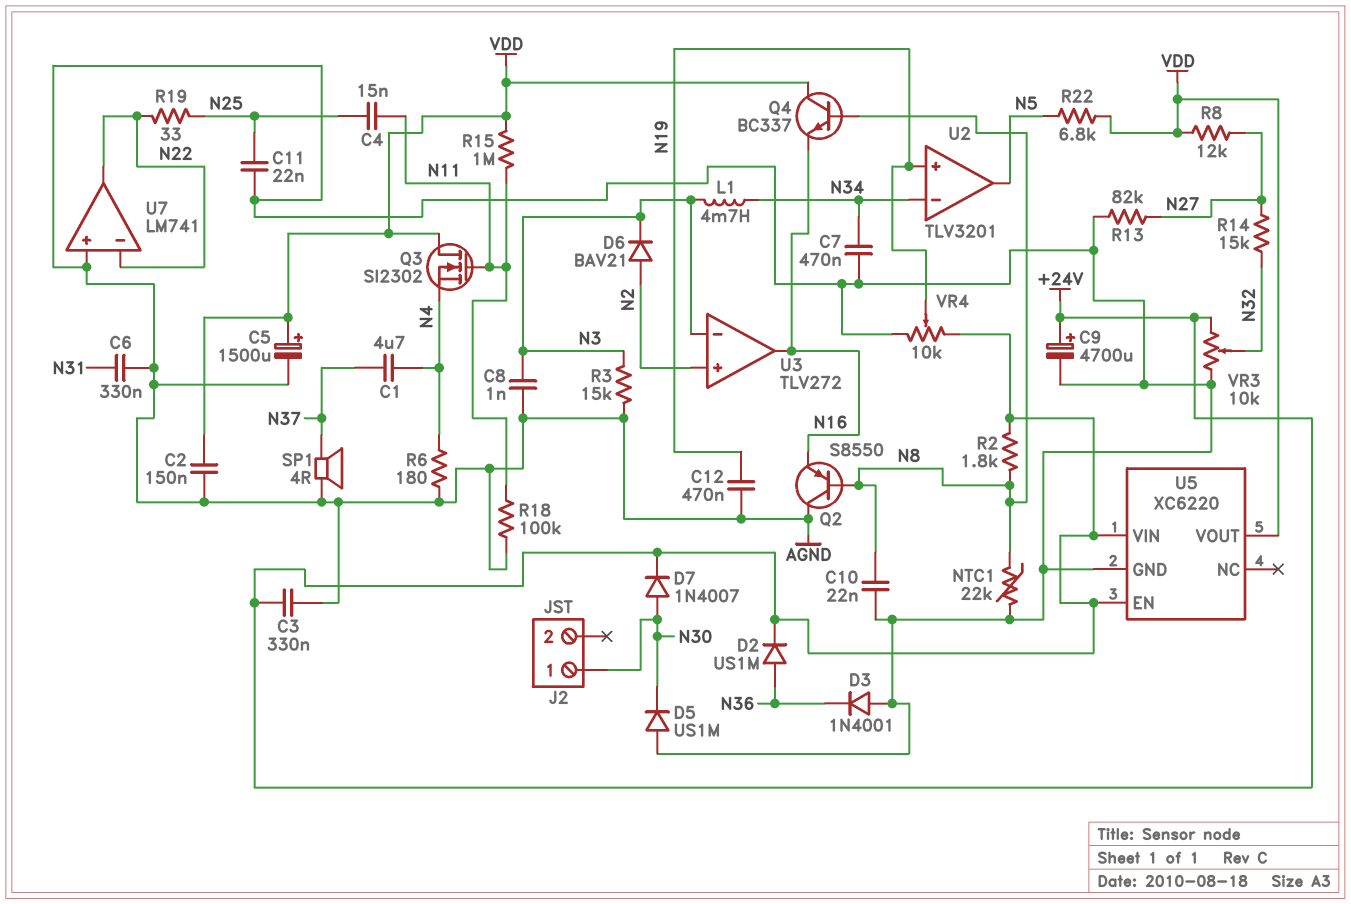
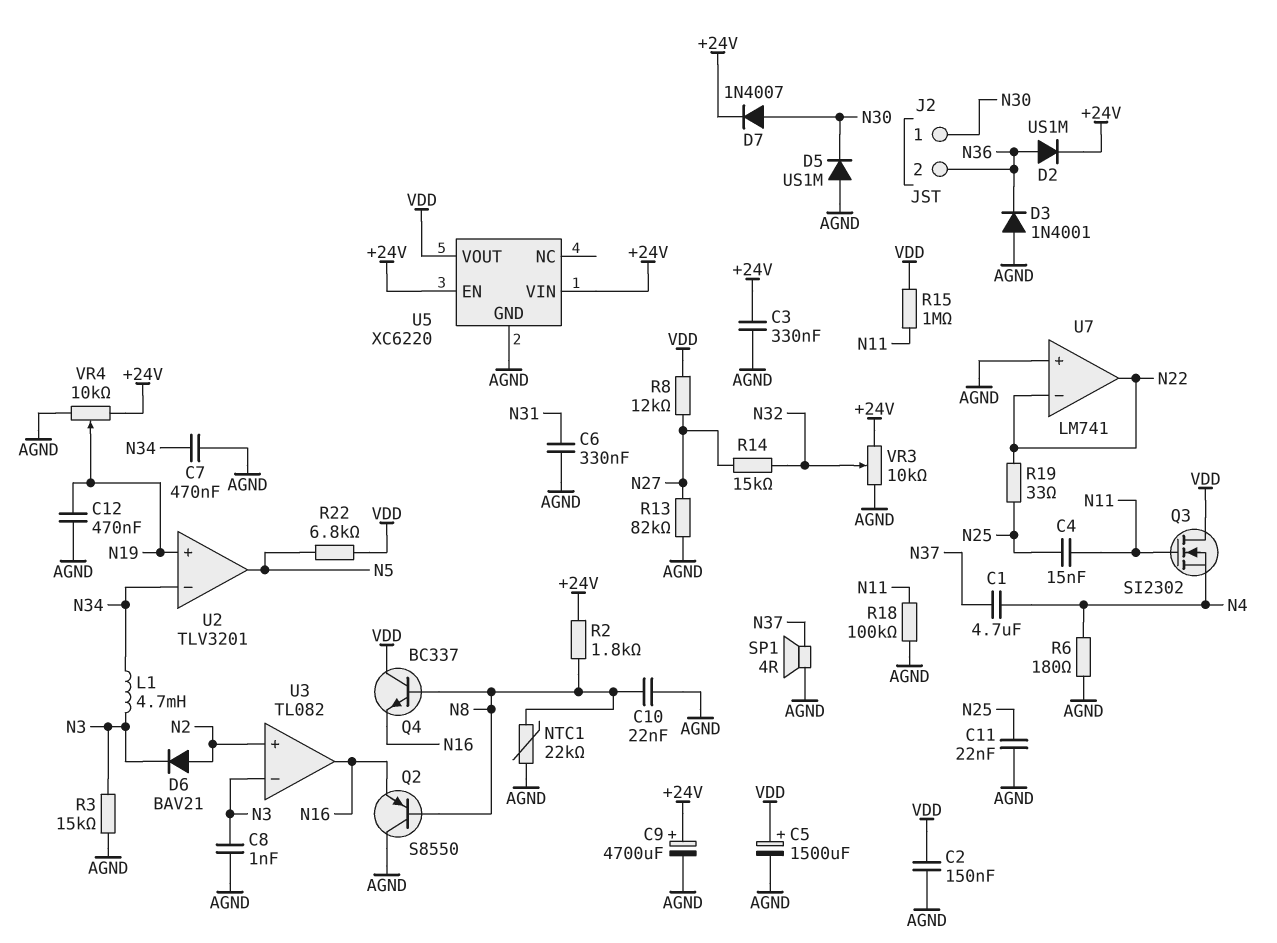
J2 pin 2: none -> N36
U3: TLV272 -> TL082

